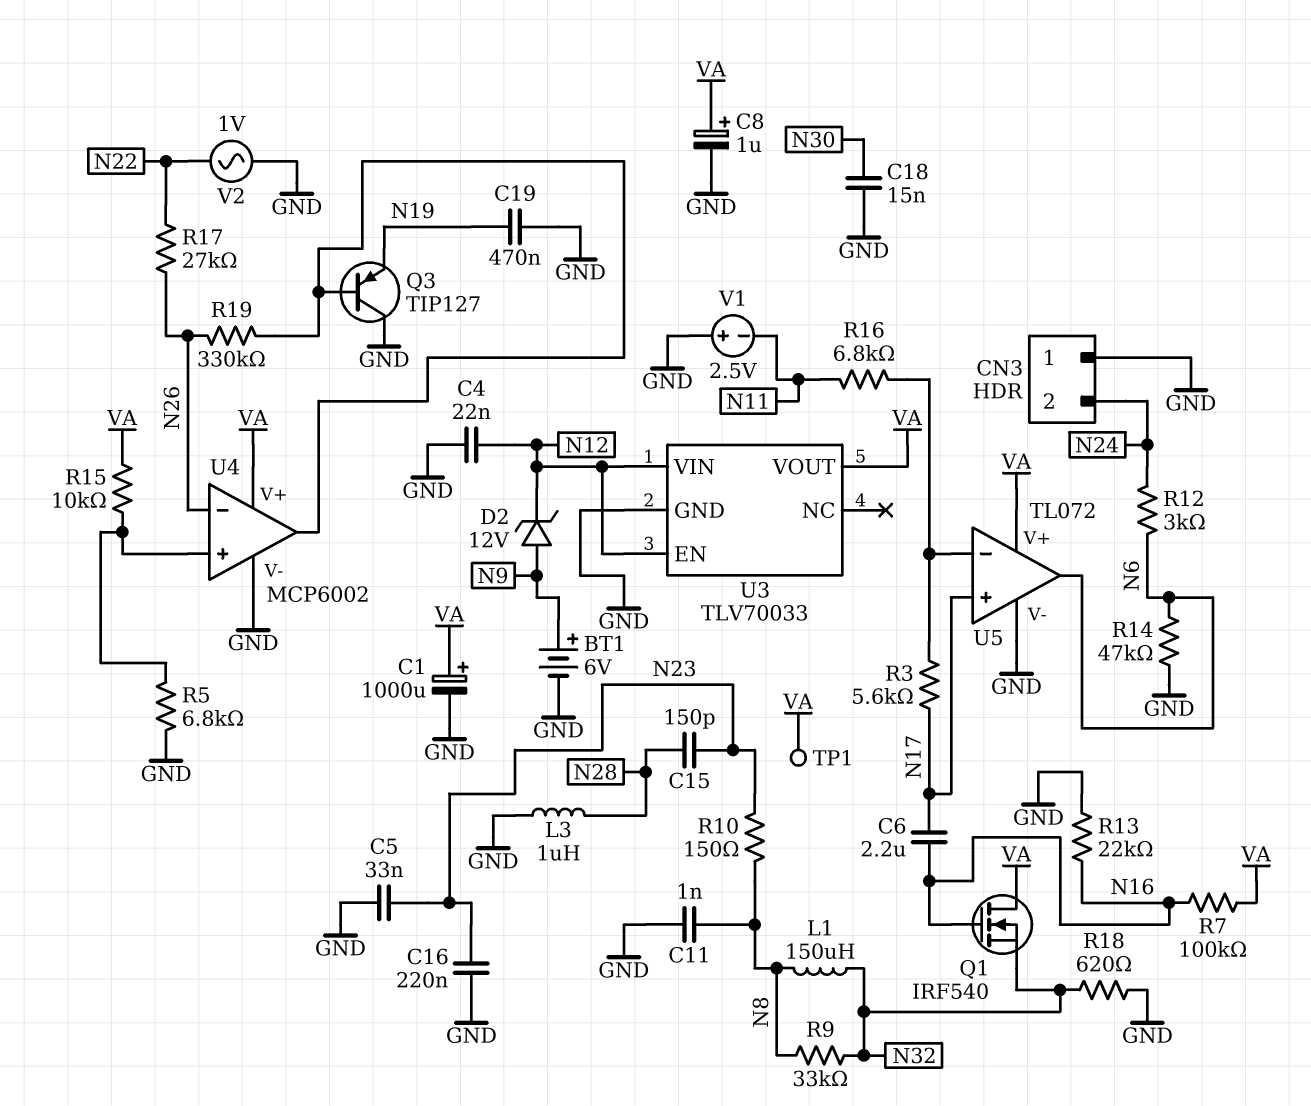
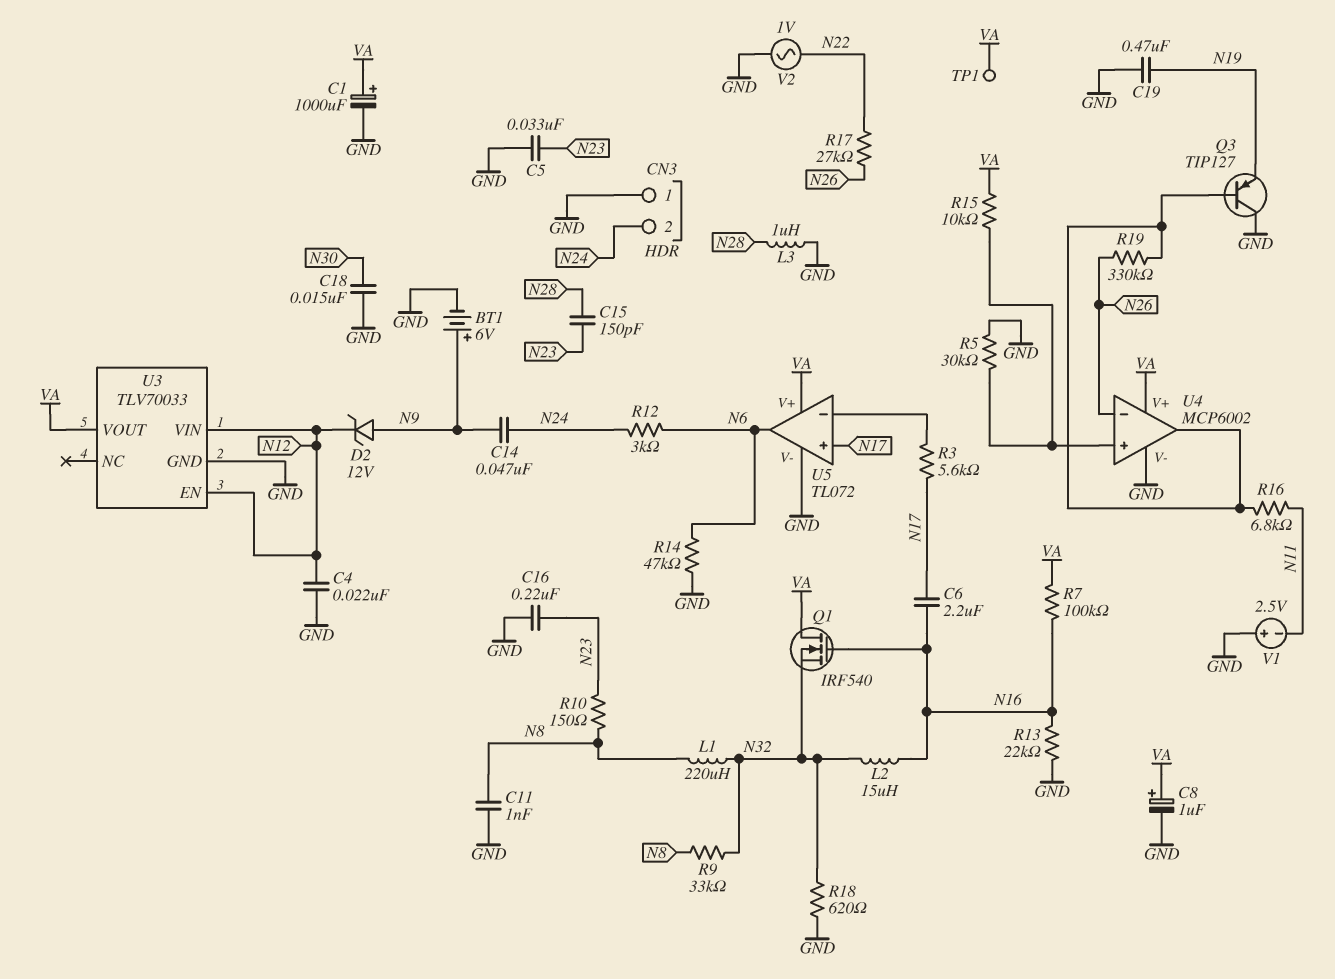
C14: none -> 47nF (N9, N24)
L1: 150uH (N8, N32) -> 220uH (N8, N32)
L2: none -> 15uH (N16, N32)
R5: 6.8k (GND, U4/in+) -> 30k (GND, U4/in+)
R16: 6.8k (N11, U5/in-) -> 6.8k (N11, U4/out)

